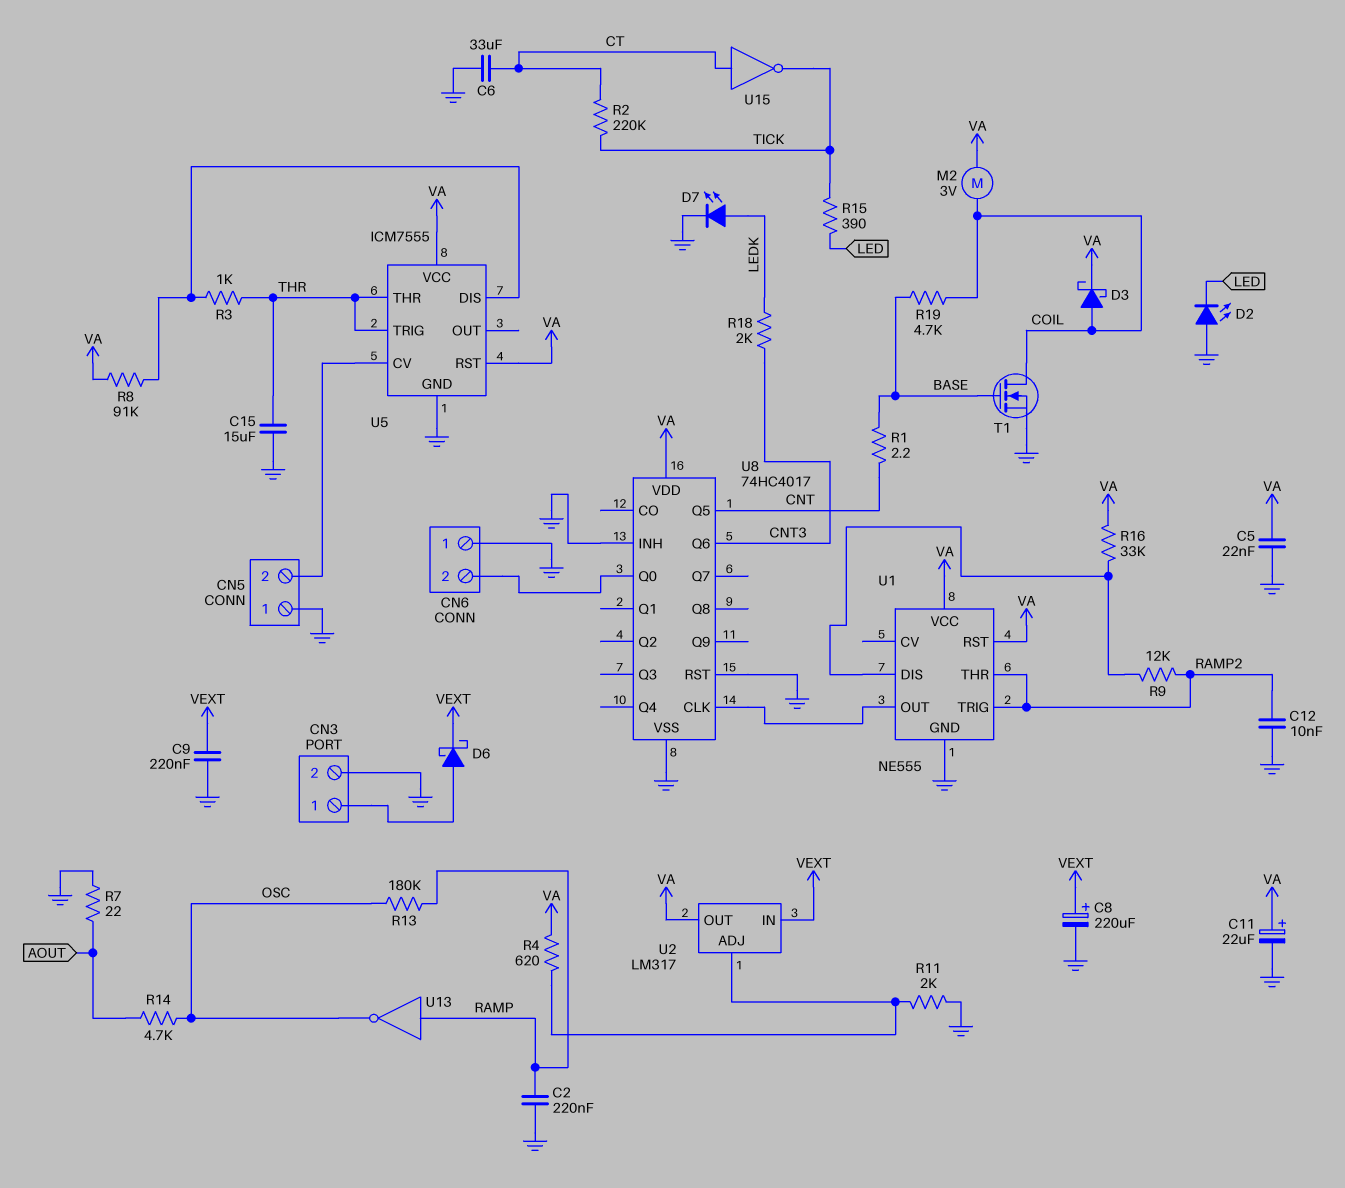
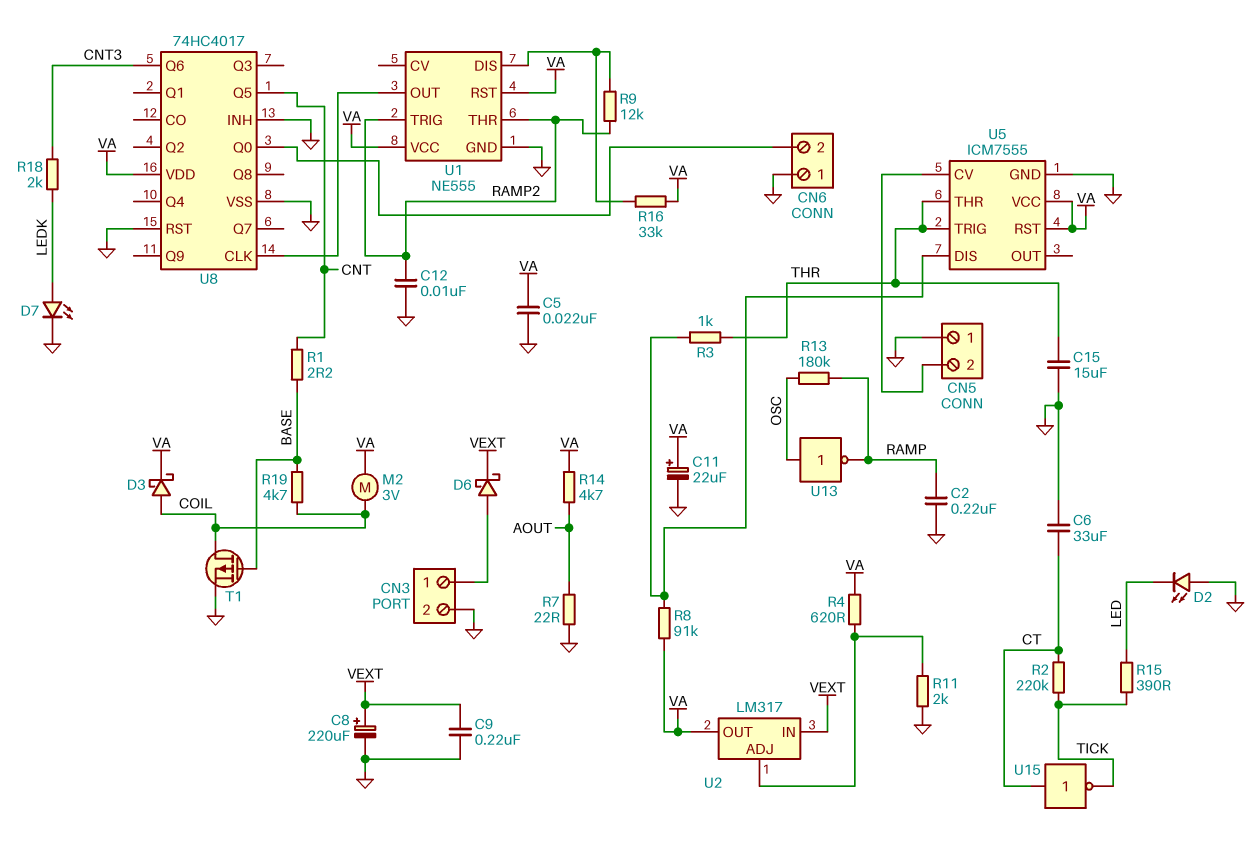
R14: 4.7k (AOUT, OSC) -> 4.7k (AOUT, VA)
T1: NMOS (G BASE, D COIL, S GND) -> PMOS (G BASE, D COIL, S GND)
U13: NOT (in RAMP, out OSC) -> NOT (in OSC, out RAMP)

